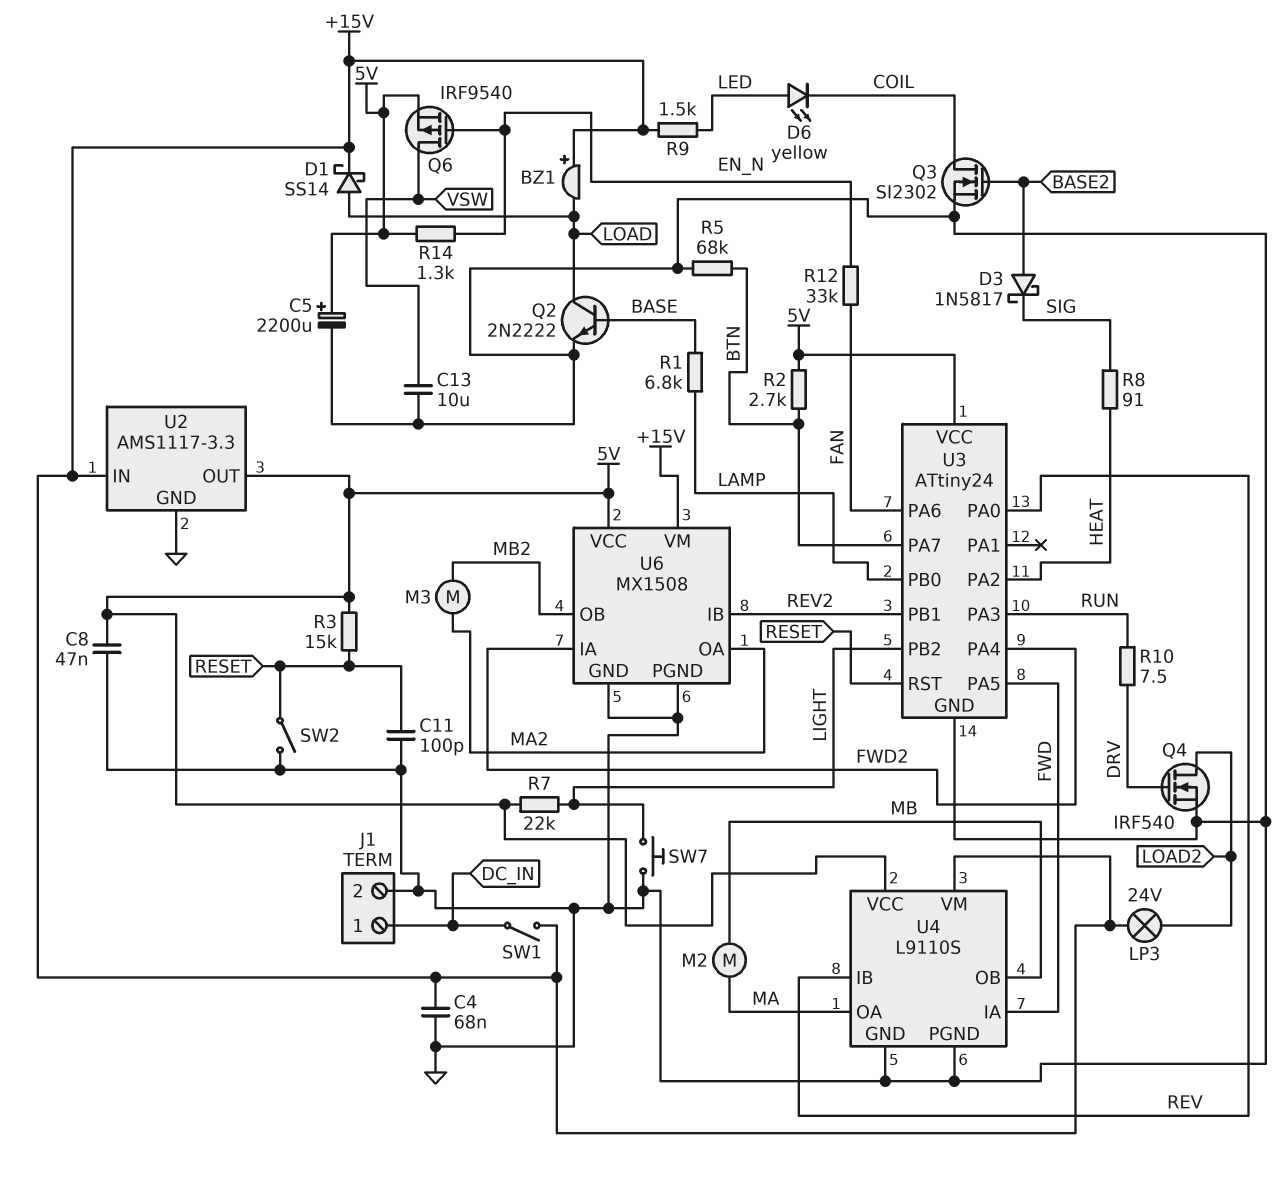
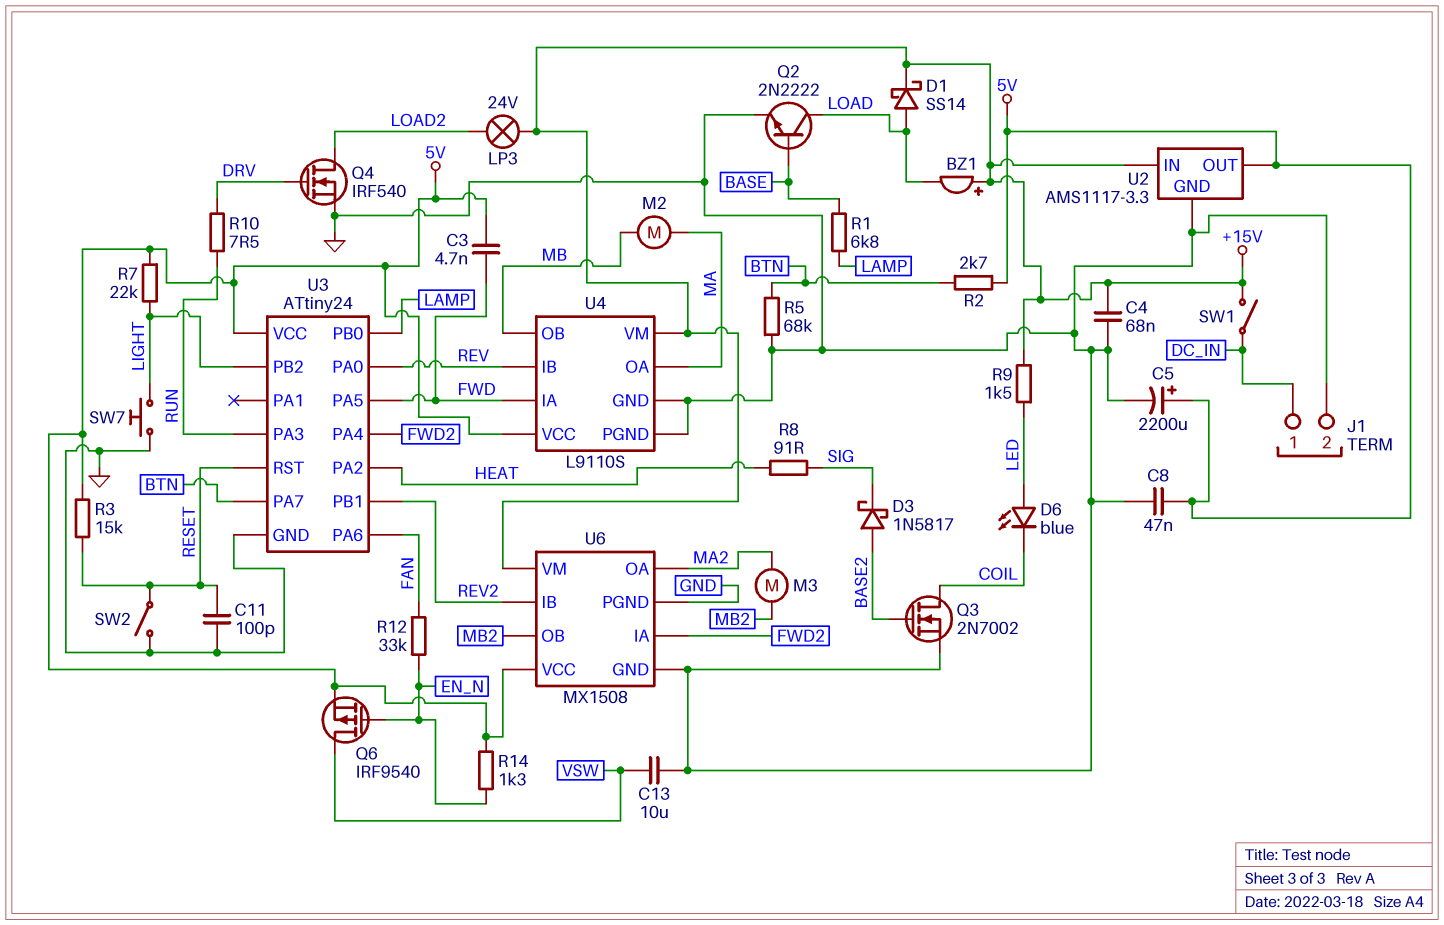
C3: none -> 4.7nF (5V, FWD)
D6: LED yellow (A LED, K COIL) -> LED blue (A LED, K COIL)
Q3: NMOS SI2302 (G BASE2, D COIL, S GND) -> NMOS 2N7002 (G BASE2, D COIL, S GND)

